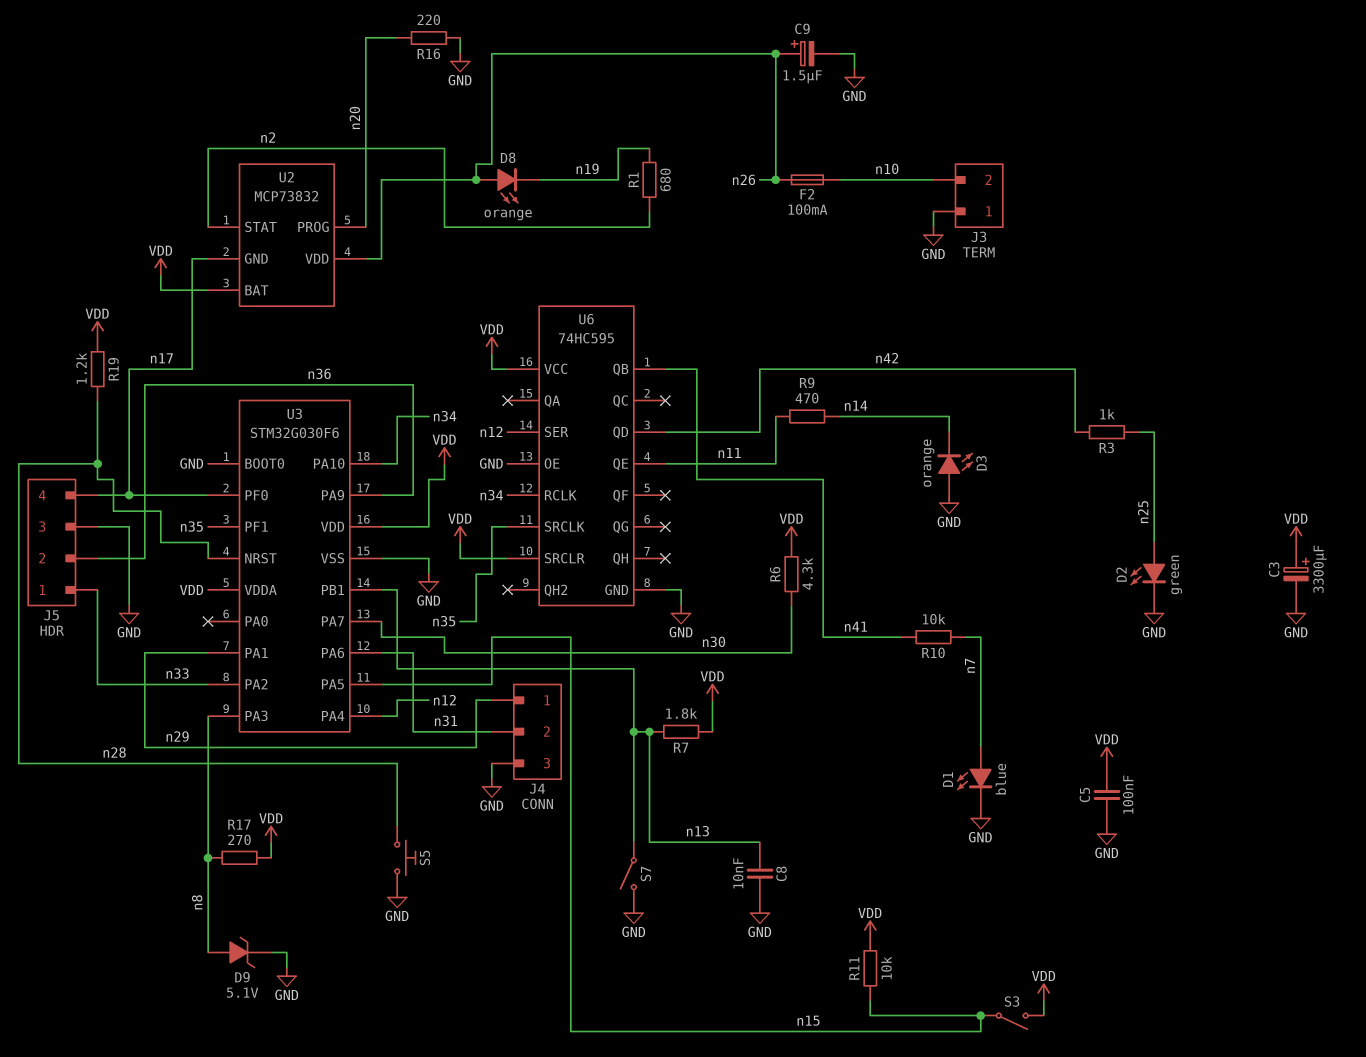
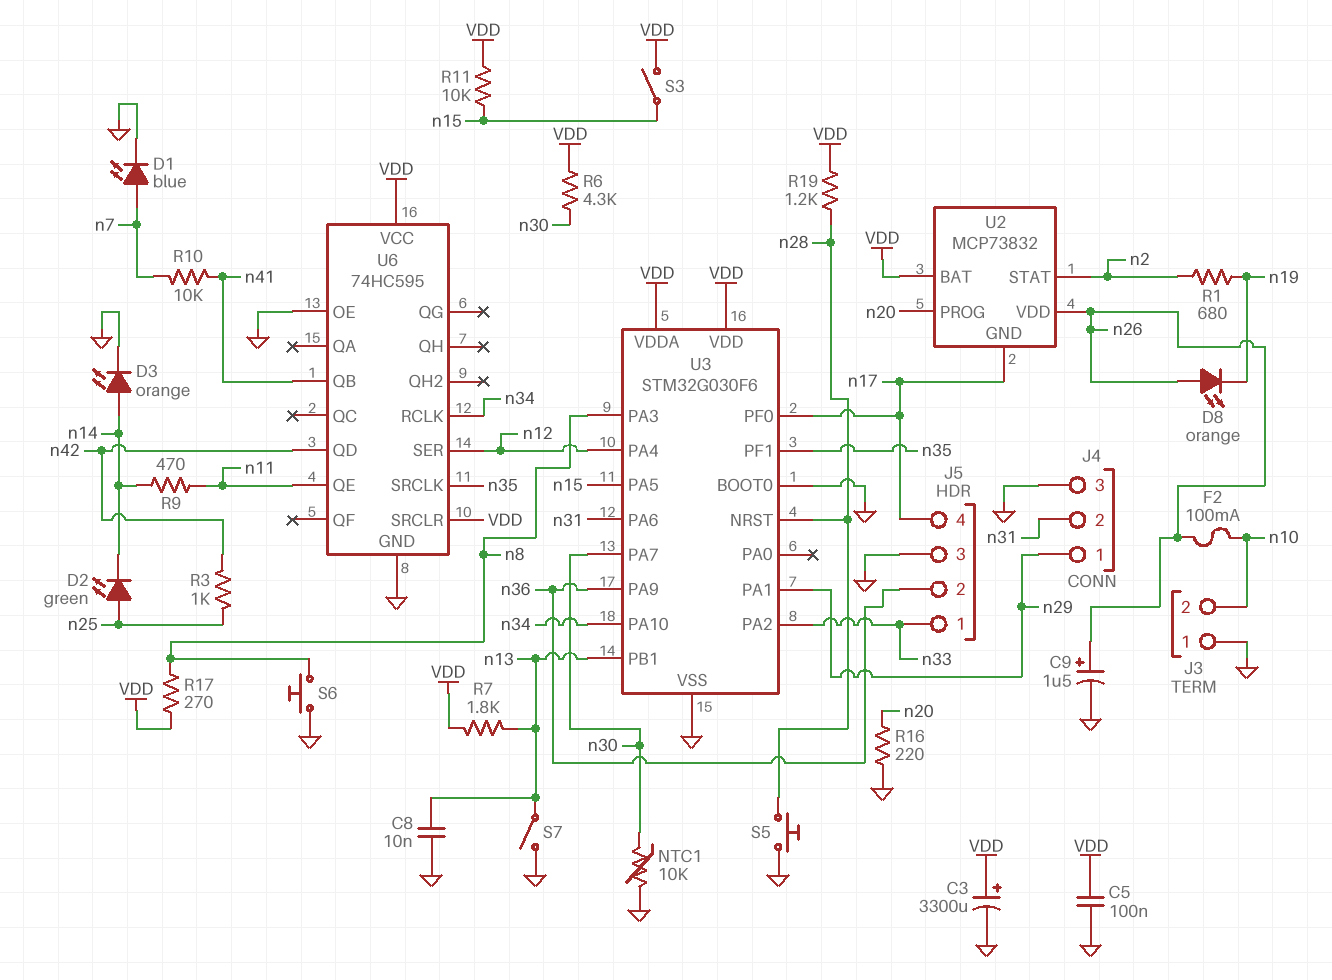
D2: LED green (A n25, K GND) -> LED green (A n25, K n14)
D3: LED orange (A GND, K n14) -> LED orange (A n14, K GND)
D9: zener 5.1V (A n8, K GND) -> none
NTC1: none -> 10k (GND, n30)
S6: none -> button (GND, n8)

